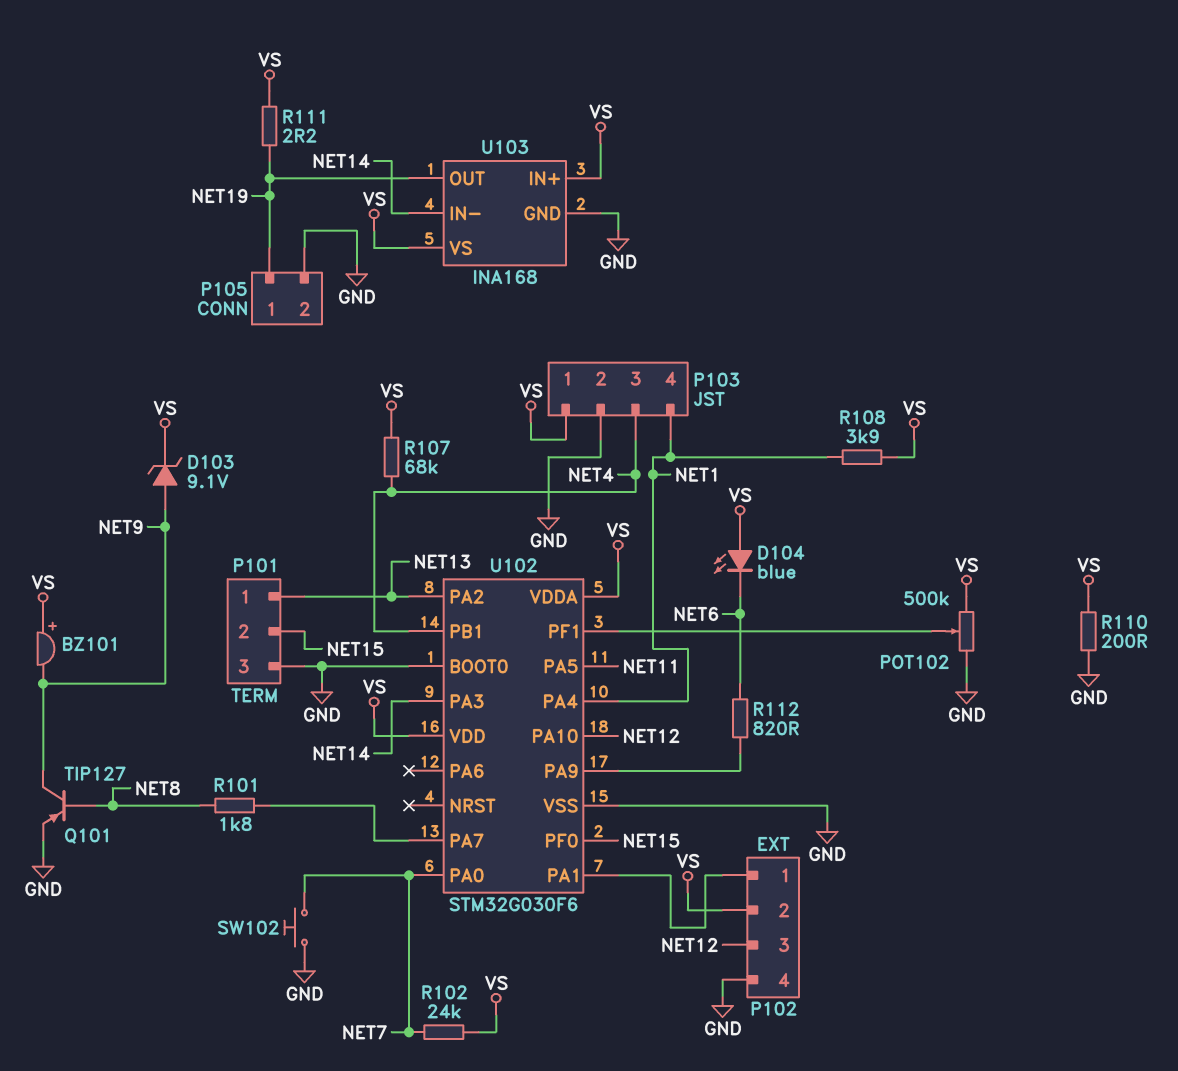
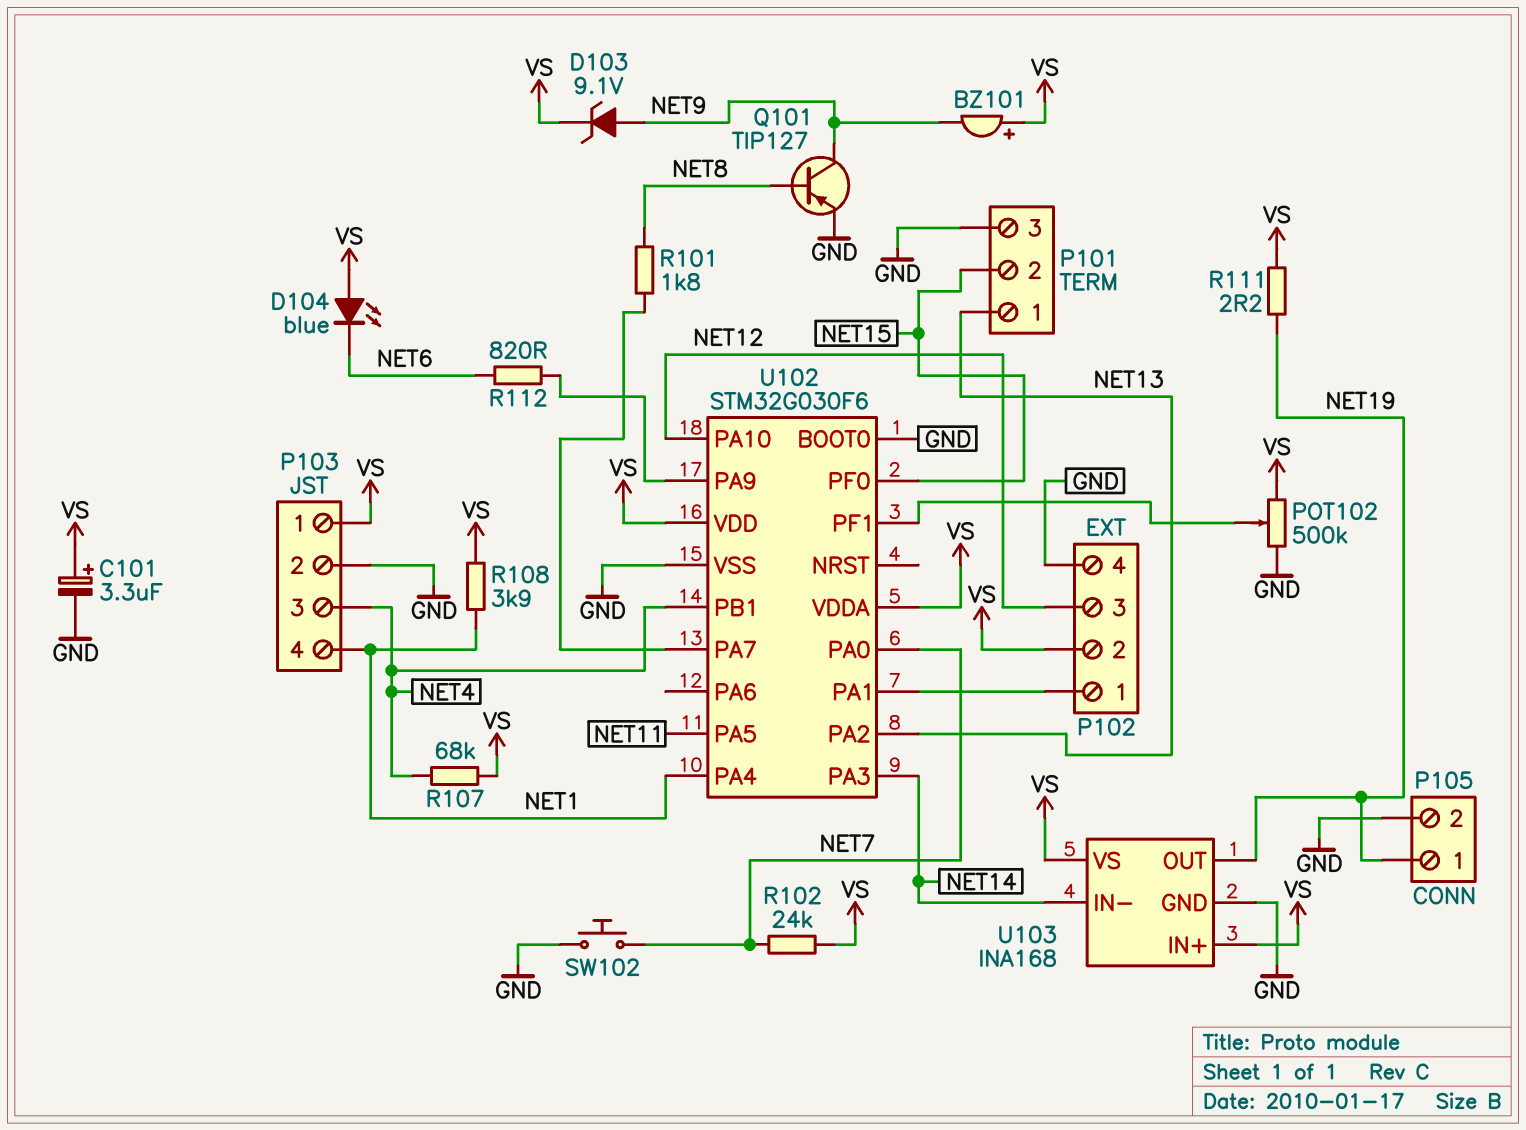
C101: none -> 3.3uF (plus VS, minus GND)
R110: 200 (GND, VS) -> none

